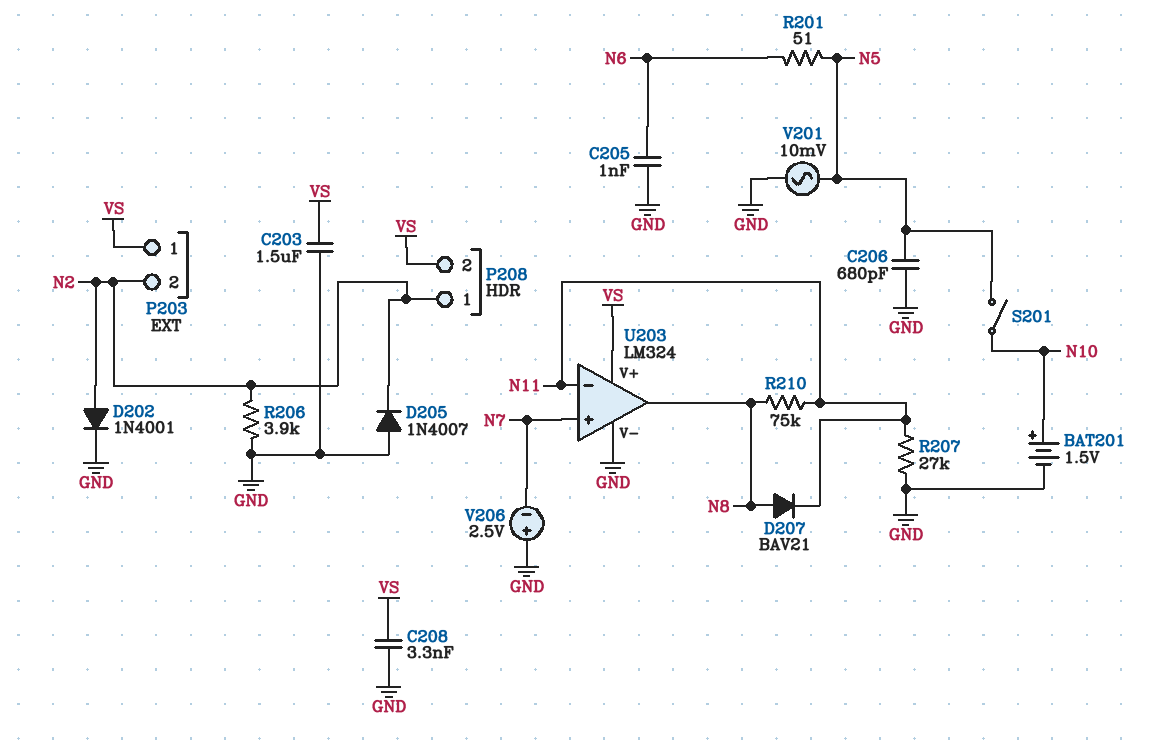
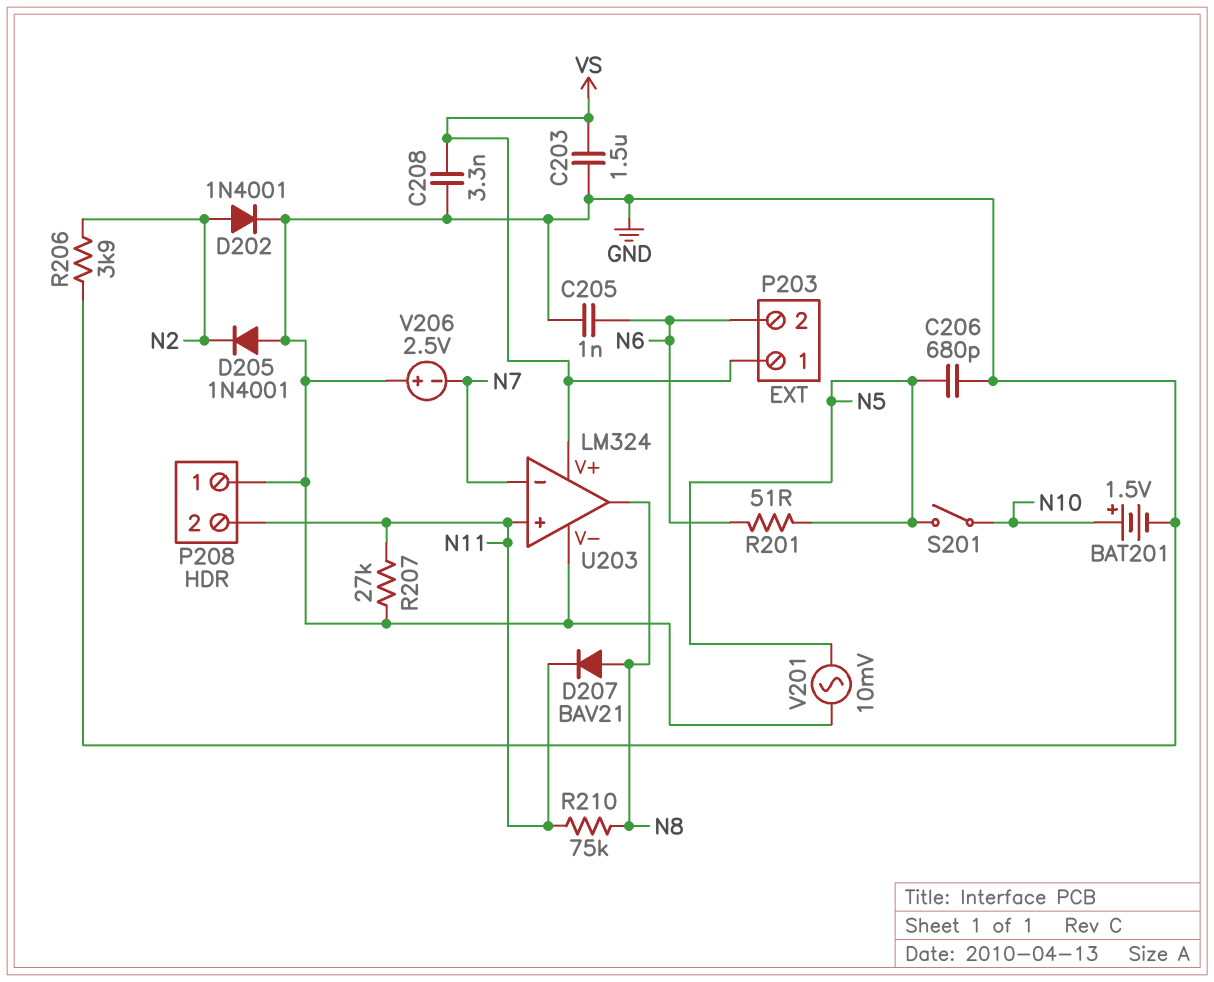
D205: diode 1N4007 (A GND, K N2) -> diode 1N4001 (A GND, K N2)
P203 pin 2: N2 -> N6
P208 pin 1: N2 -> GND
P208 pin 2: VS -> N11
U203 pin in+: N7 -> N11
U203 pin in-: N11 -> N7

